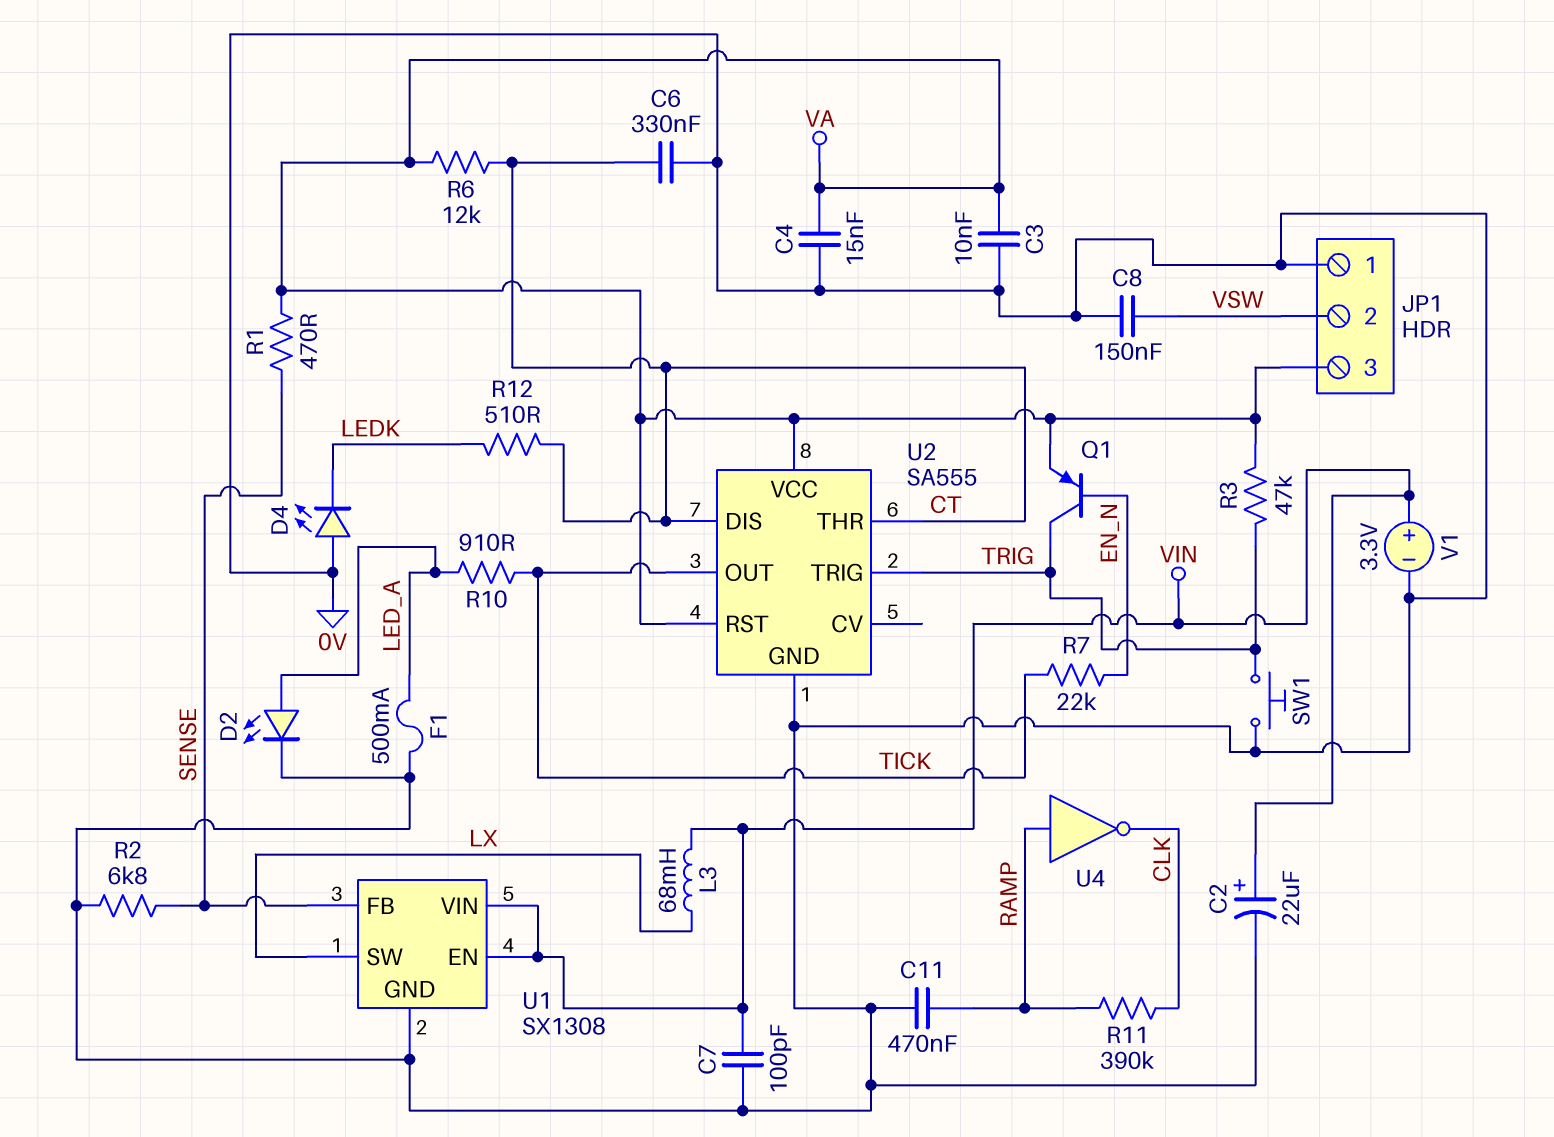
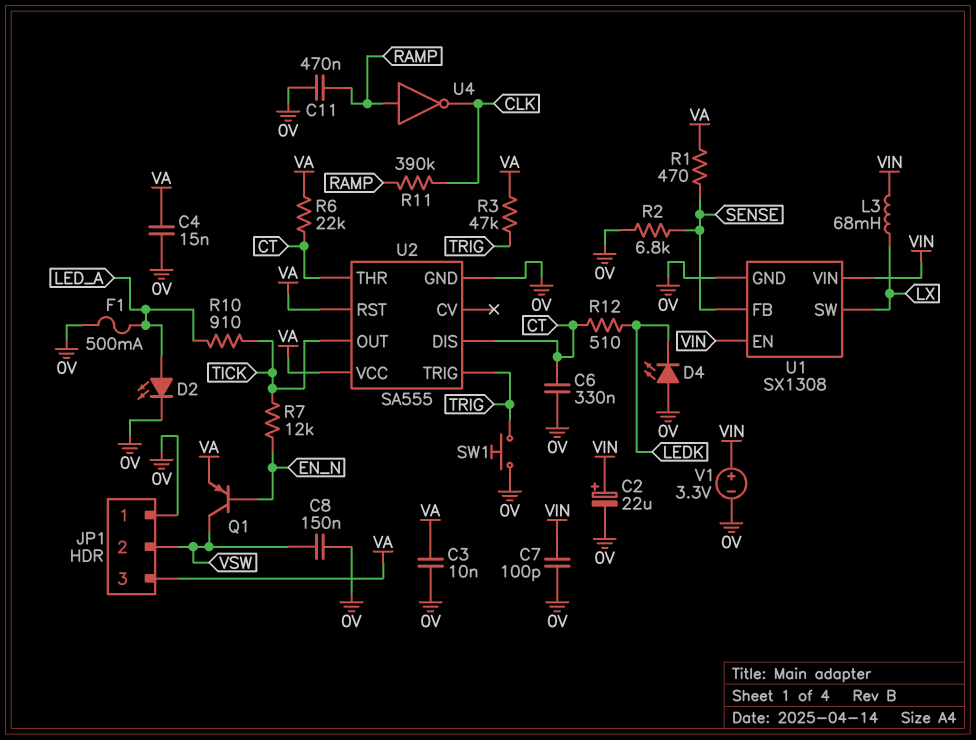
Q1: PNP (B EN_N, C TRIG, E VA) -> PNP (B EN_N, C VSW, E VA)
R6: 12k (CT, VA) -> 22k (CT, VA)
R7: 22k (EN_N, TICK) -> 12k (EN_N, TICK)

